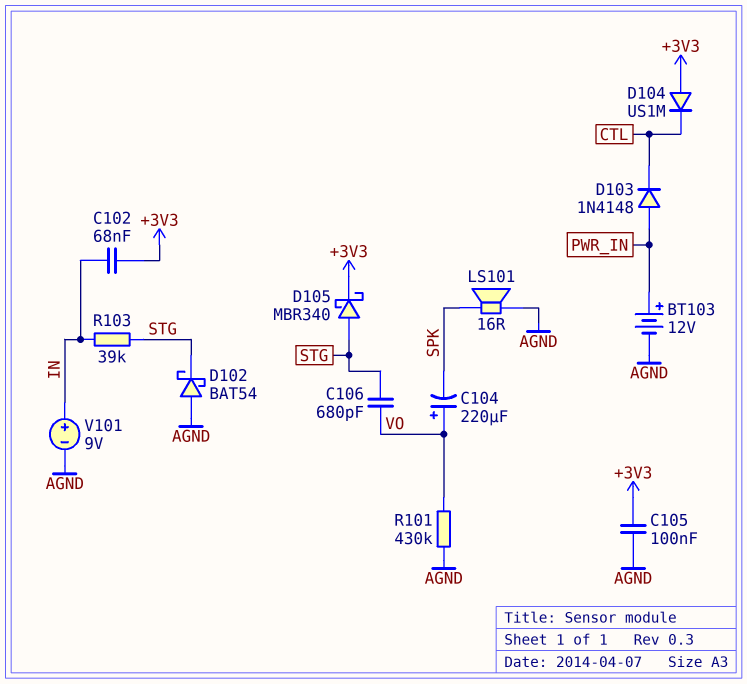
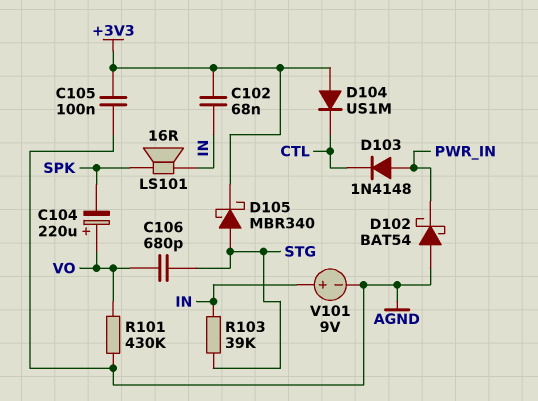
BT103: 12V (plus PWR_IN, minus AGND) -> none
D102: schottky BAT54 (A AGND, K STG) -> schottky BAT54 (A AGND, K PWR_IN)
LS101: speaker 16R (AGND, SPK) -> speaker 16R (IN, SPK)

